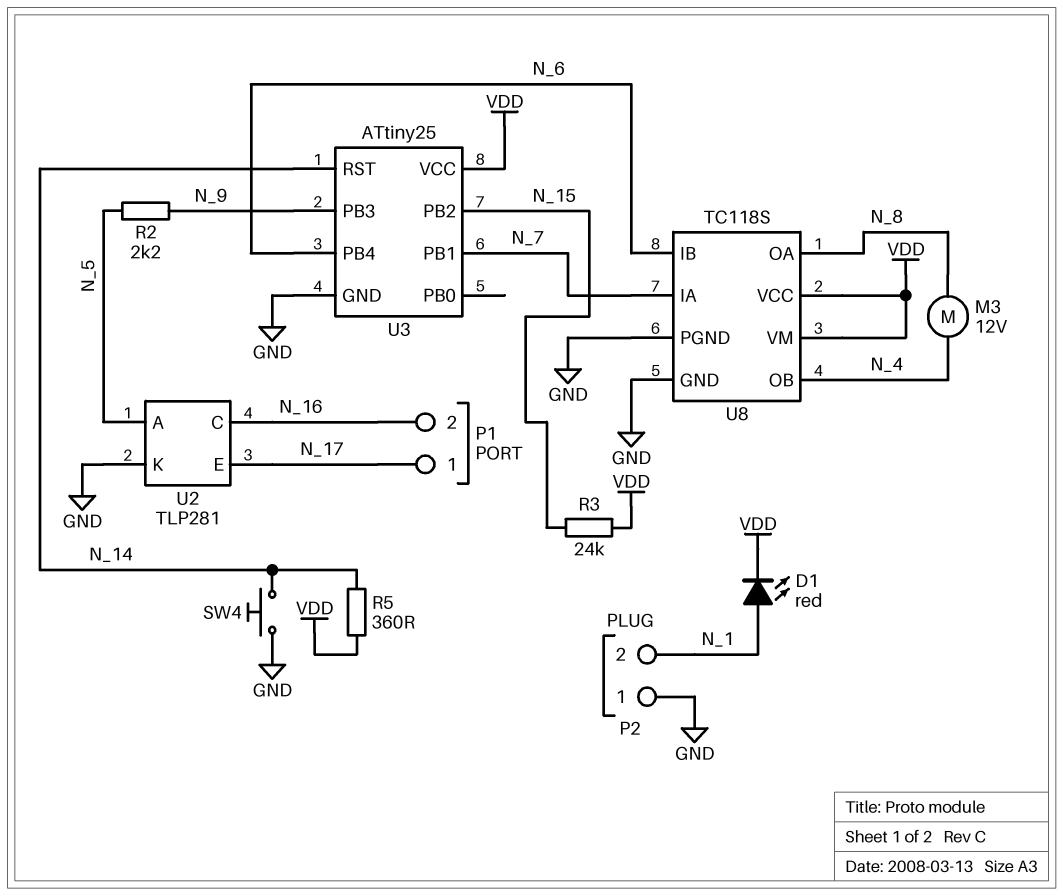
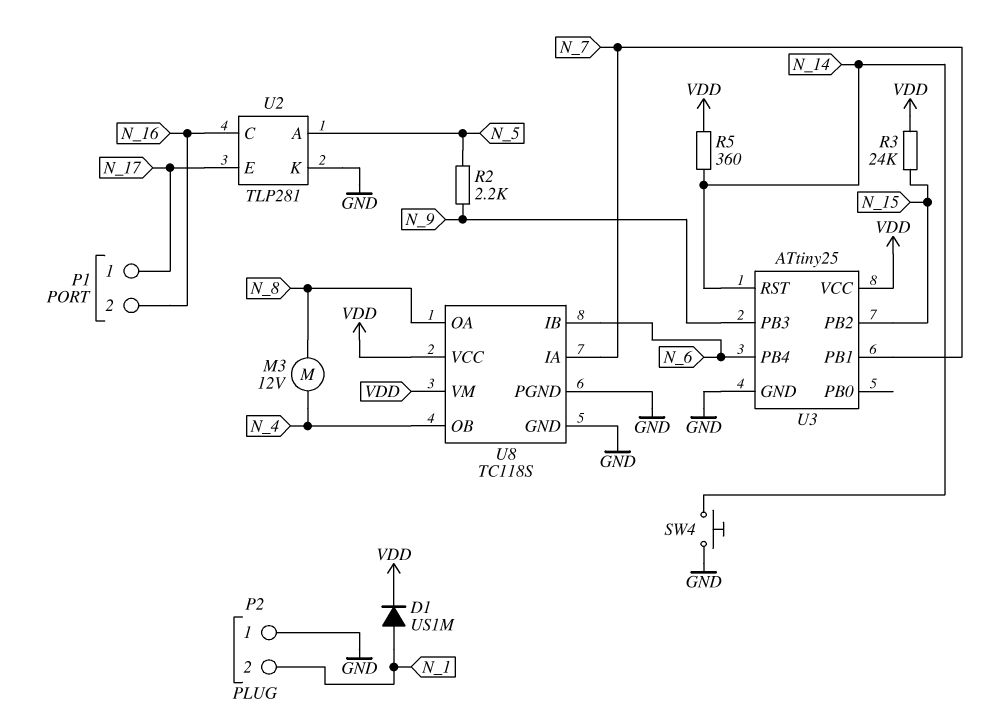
D1: LED red (A N_1, K VDD) -> diode US1M (A N_1, K VDD)

